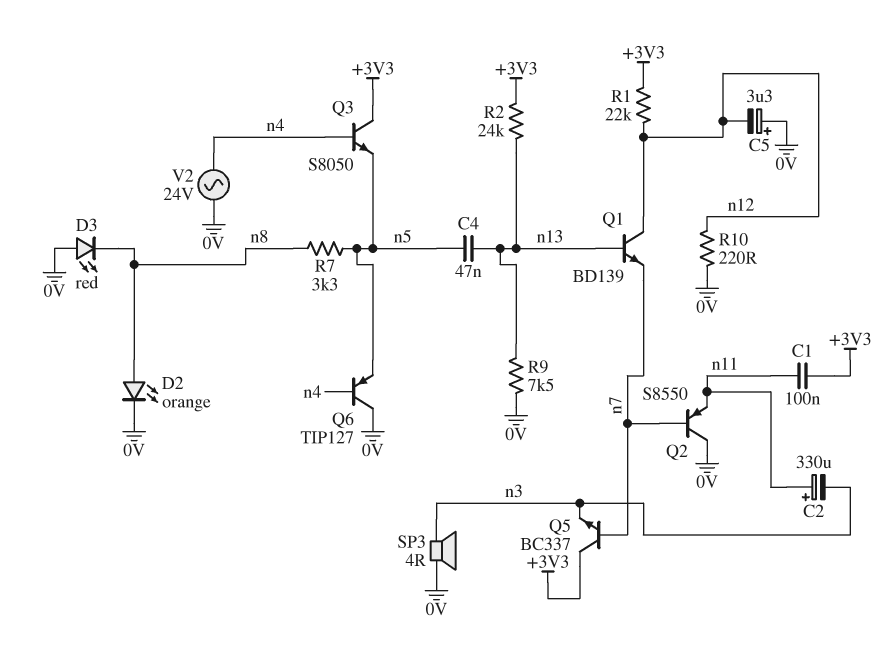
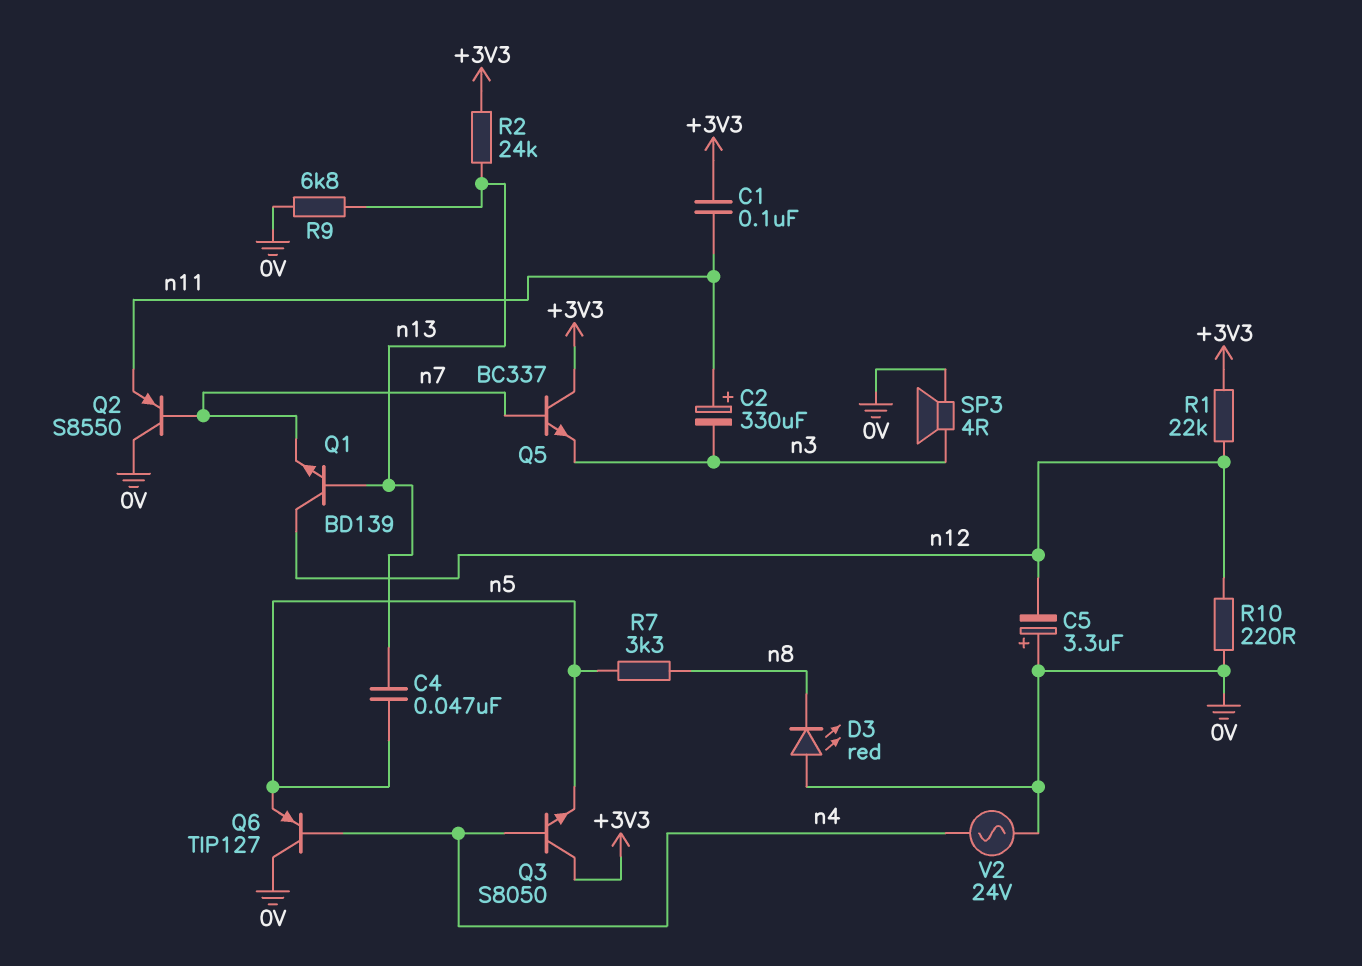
D2: LED orange (A n8, K 0V) -> none
R9: 7.5k (0V, n13) -> 6.8k (0V, n13)

